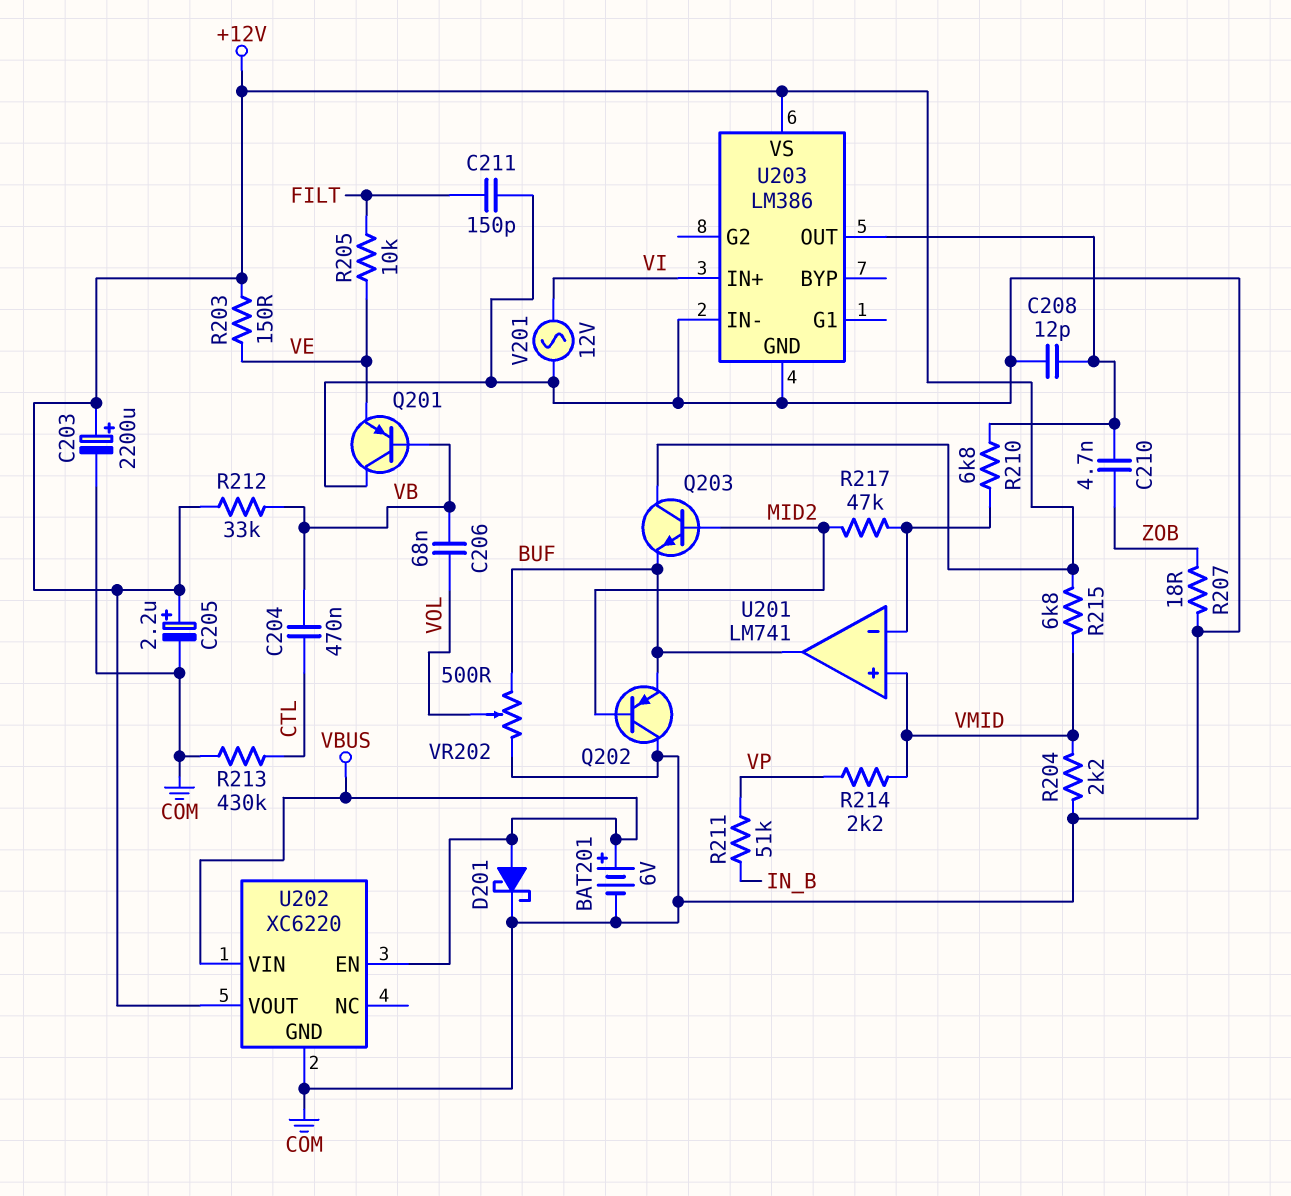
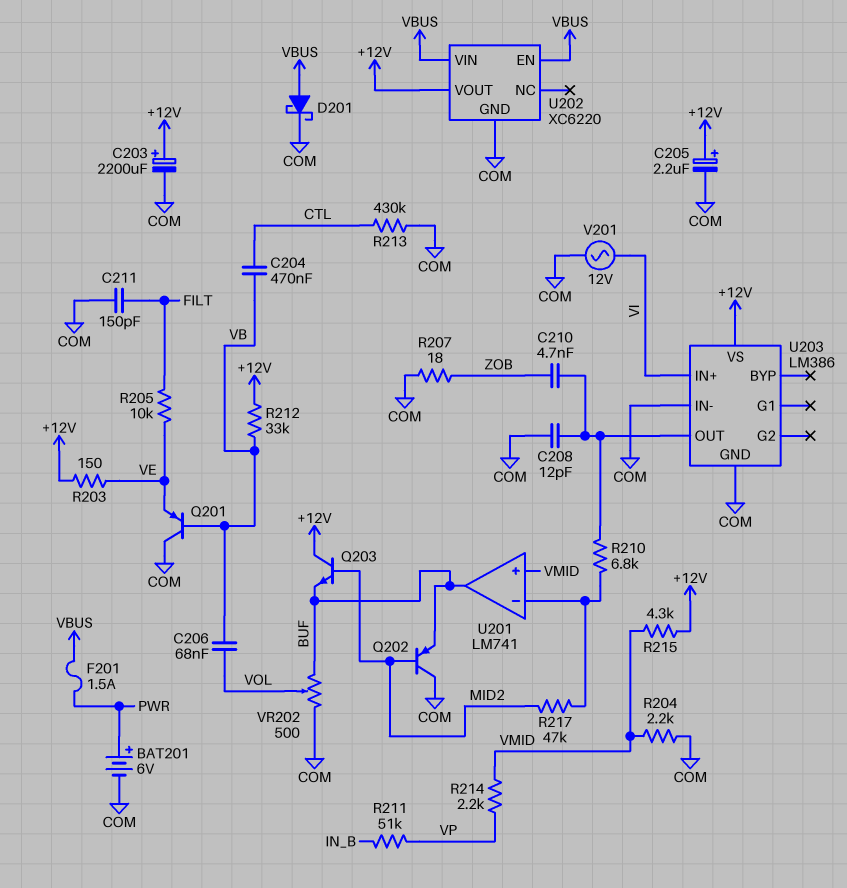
BAT201: 6V (plus VBUS, minus COM) -> 6V (plus PWR, minus COM)
F201: none -> 1.5A (PWR, VBUS)
R215: 6.8k (+12V, VMID) -> 4.3k (+12V, VMID)

